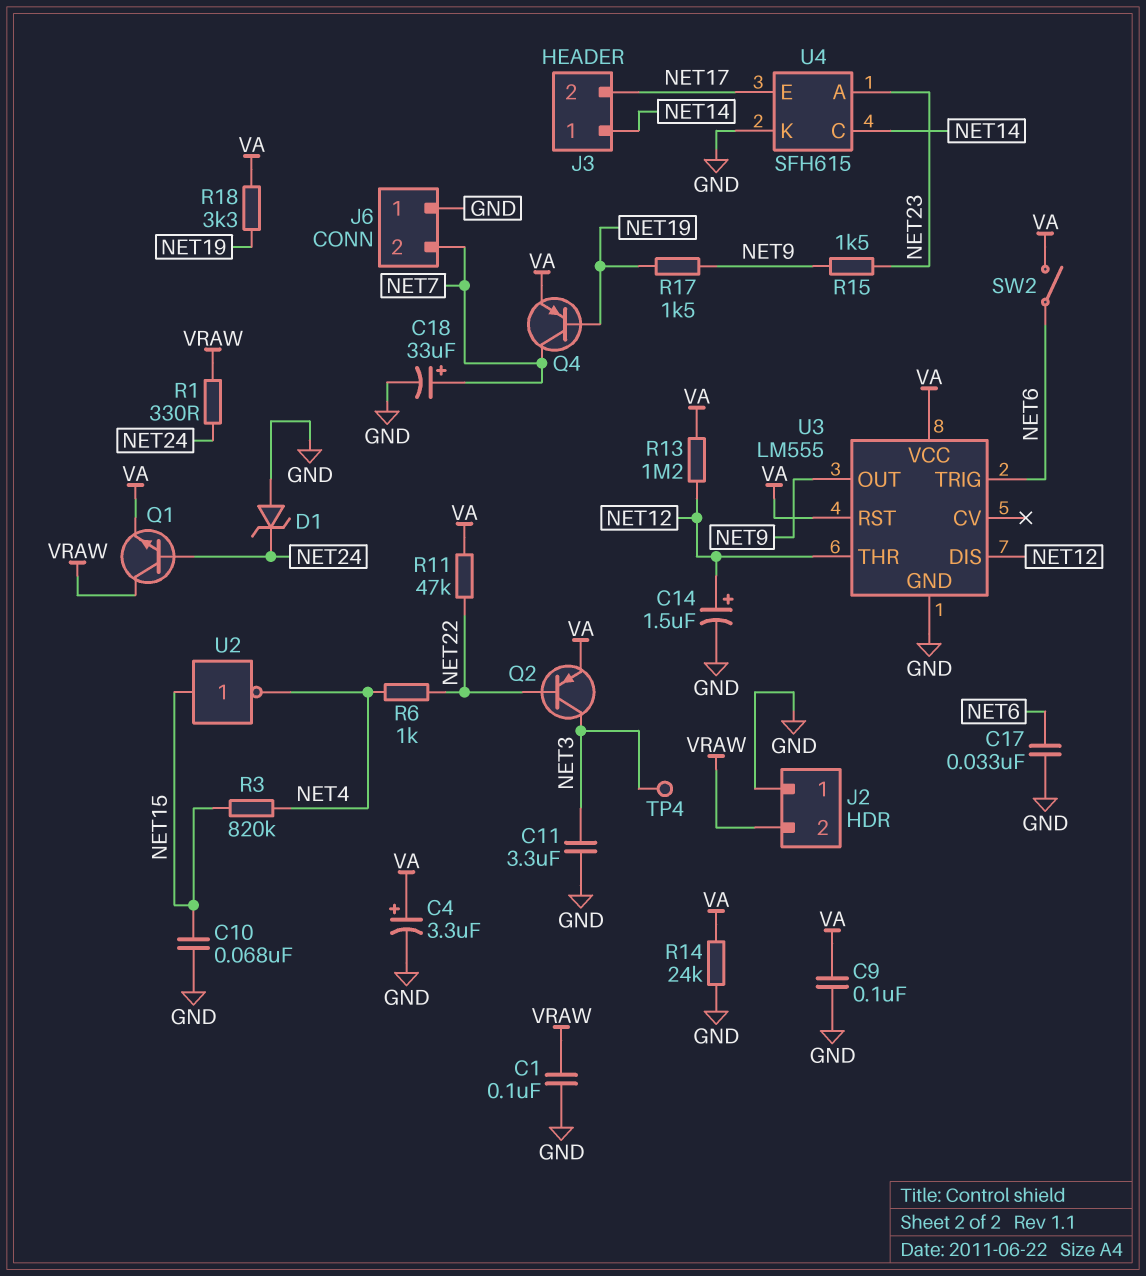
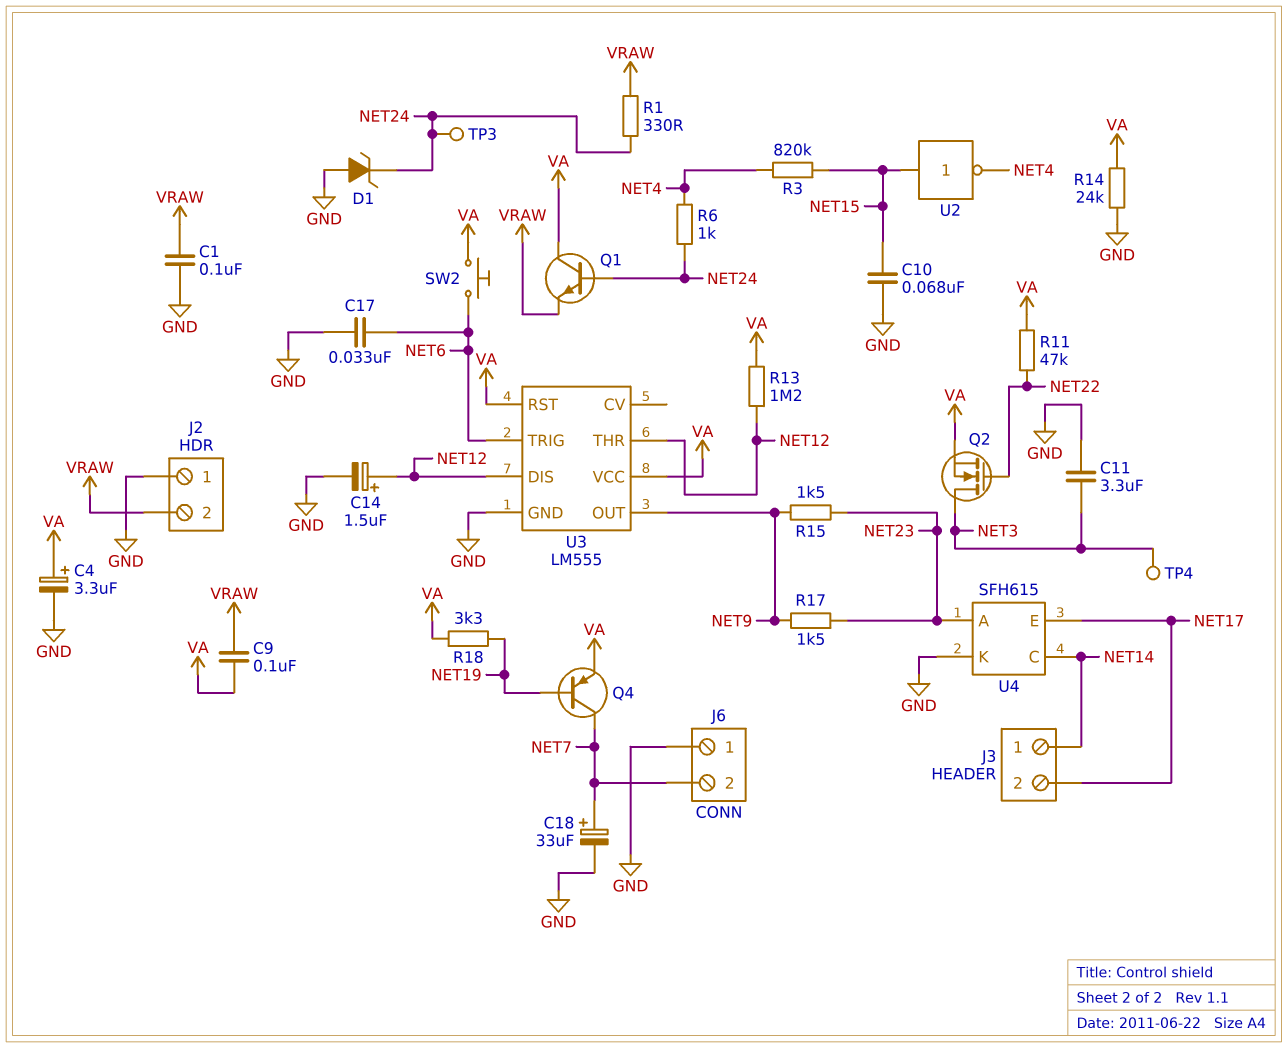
C9: 100nF (GND, VA) -> 100nF (VA, VRAW)
Q1: NPN (B NET24, C VRAW, E VA) -> NPN (B NET24, C VA, E VRAW)
Q2: PNP (B NET22, C NET3, E VA) -> NMOS (G NET22, D NET3, S VA)
R6: 1k (NET4, NET22) -> 1k (NET4, NET24)
R17: 1.5k (NET9, NET19) -> 1.5k (NET9, NET23)
SW2: switch (NET6, VA) -> button (NET6, VA)
TP3: none -> test point (NET24)

